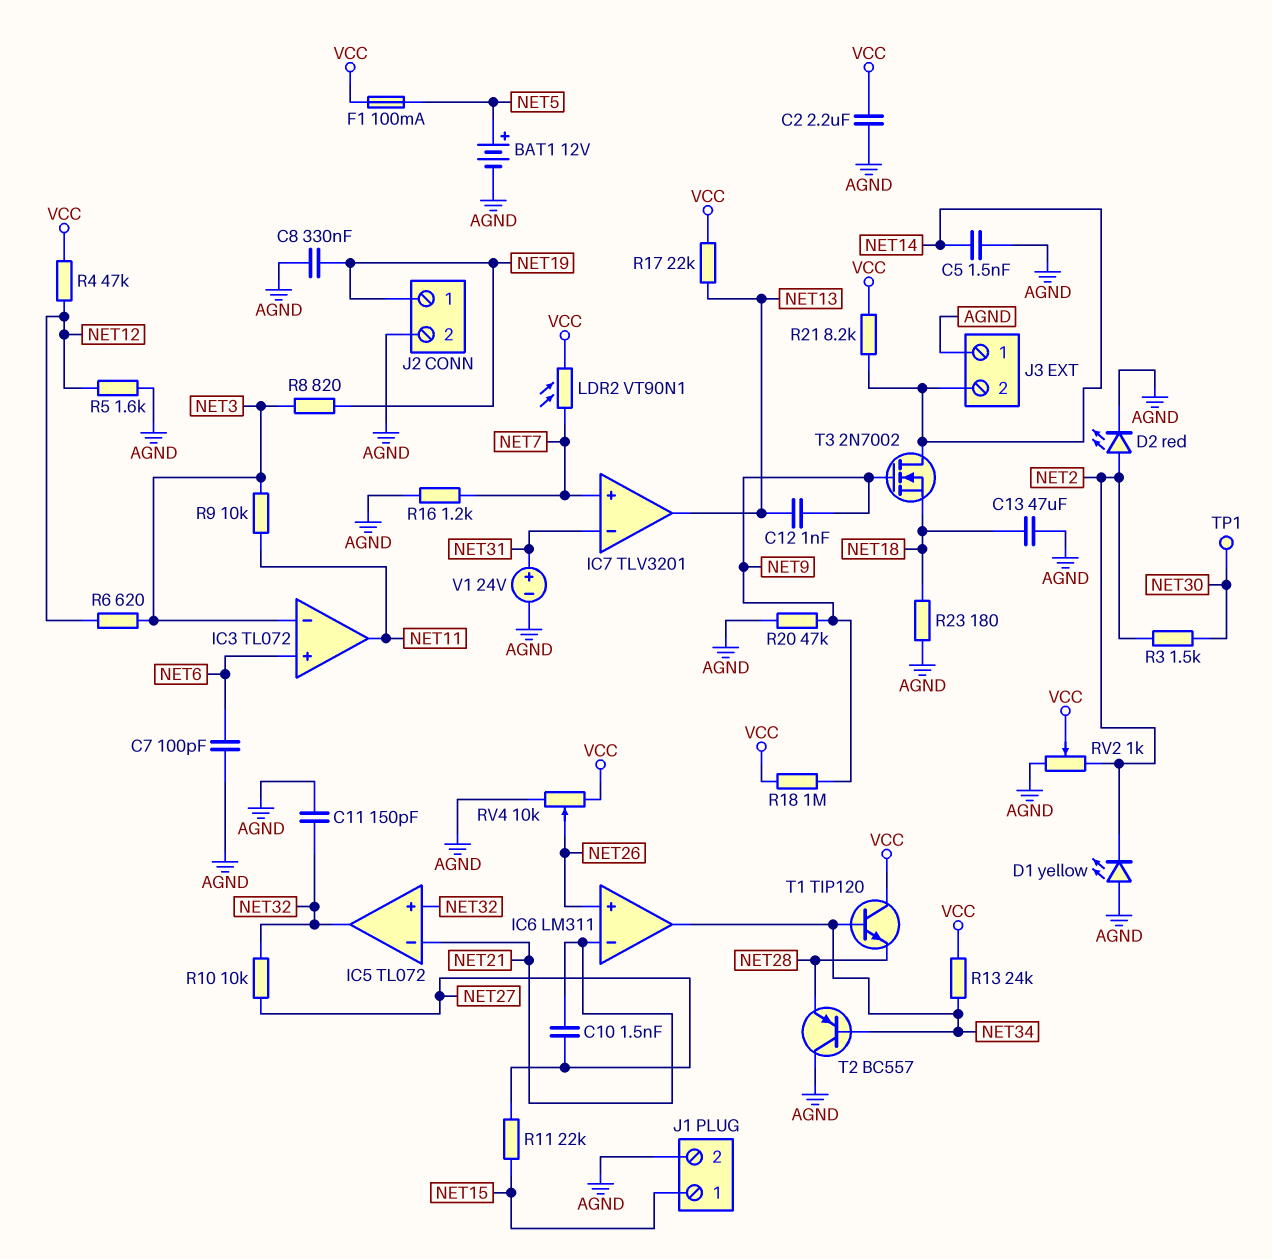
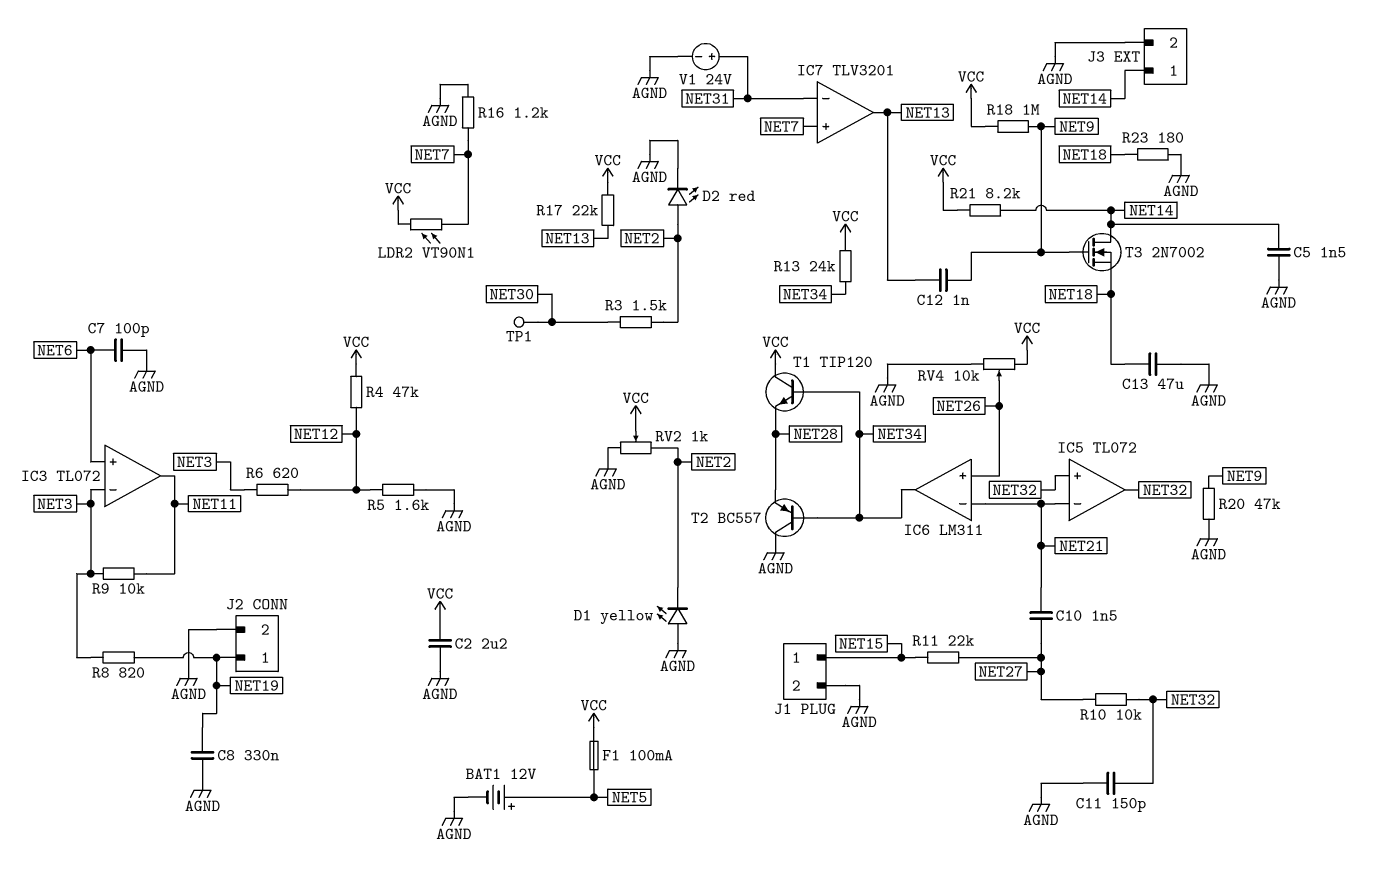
J3 pin 1: AGND -> NET14
J3 pin 2: NET14 -> AGND

